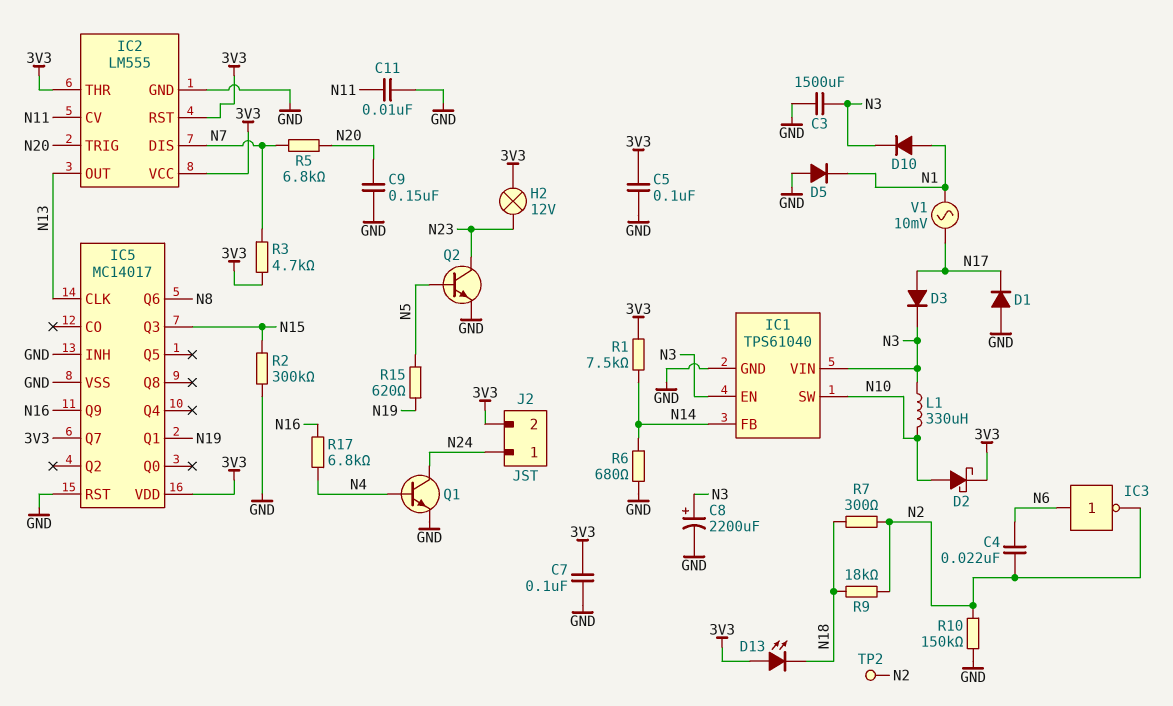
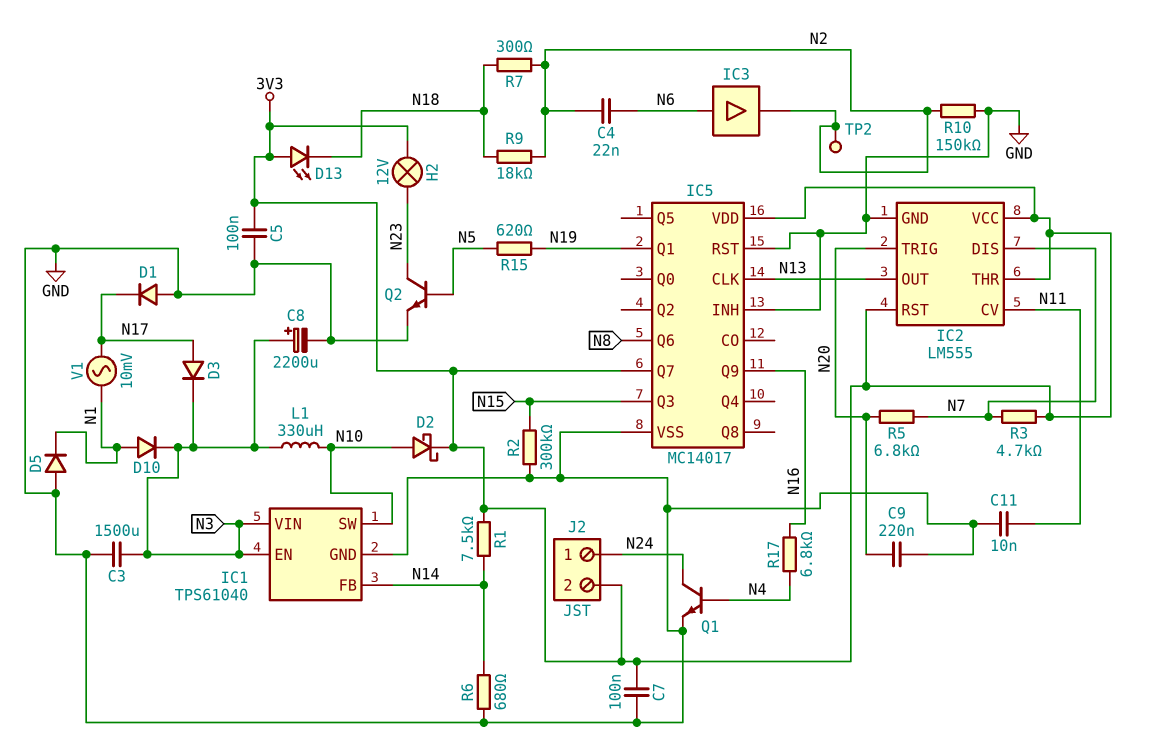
C9: 150nF (GND, N20) -> 220nF (GND, N20)
IC3: NOT (in N6, out N2) -> buffer (in N6, out N2)

